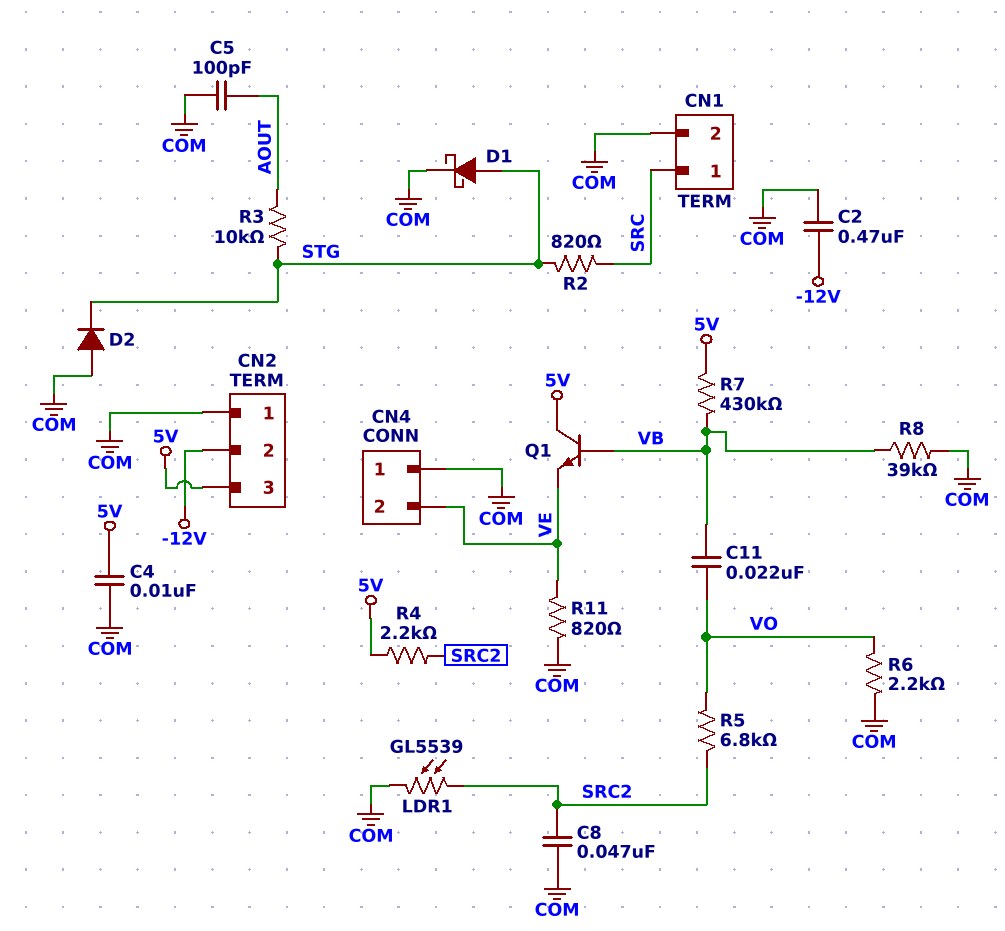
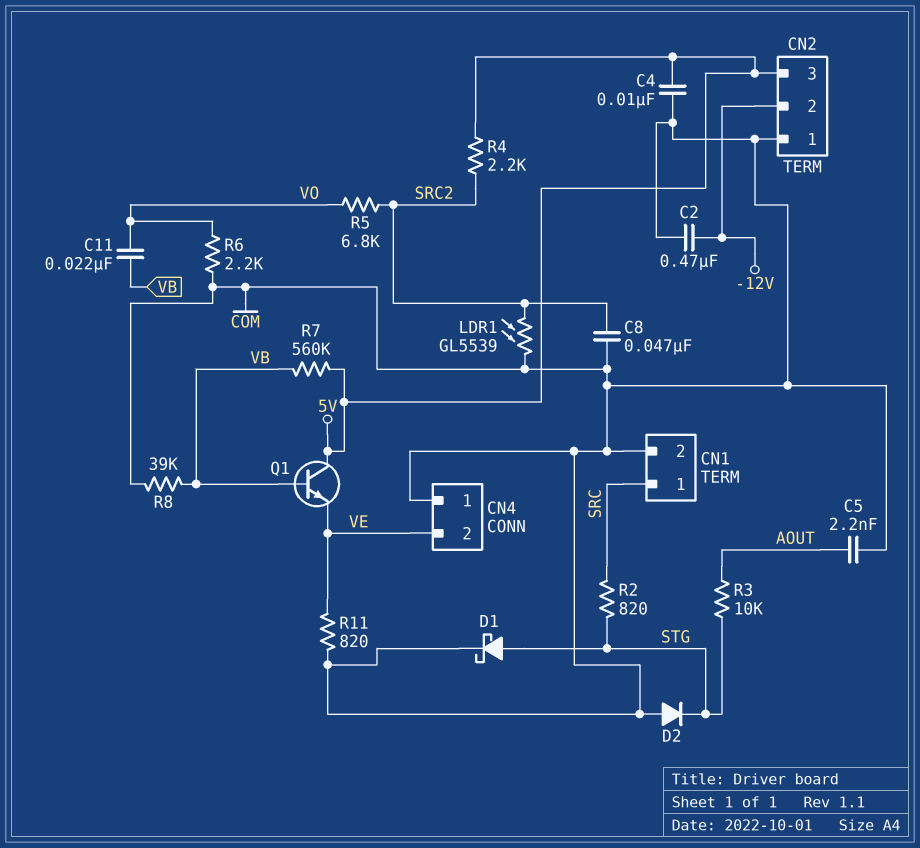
C5: 100pF (AOUT, COM) -> 2.2nF (AOUT, COM)
R7: 430k (5V, VB) -> 560k (5V, VB)

